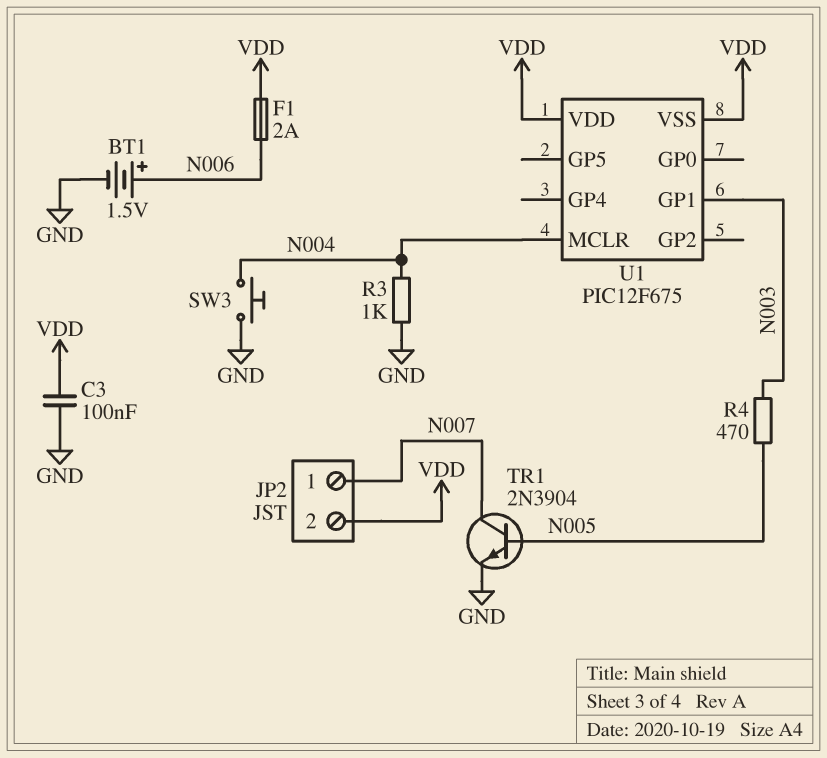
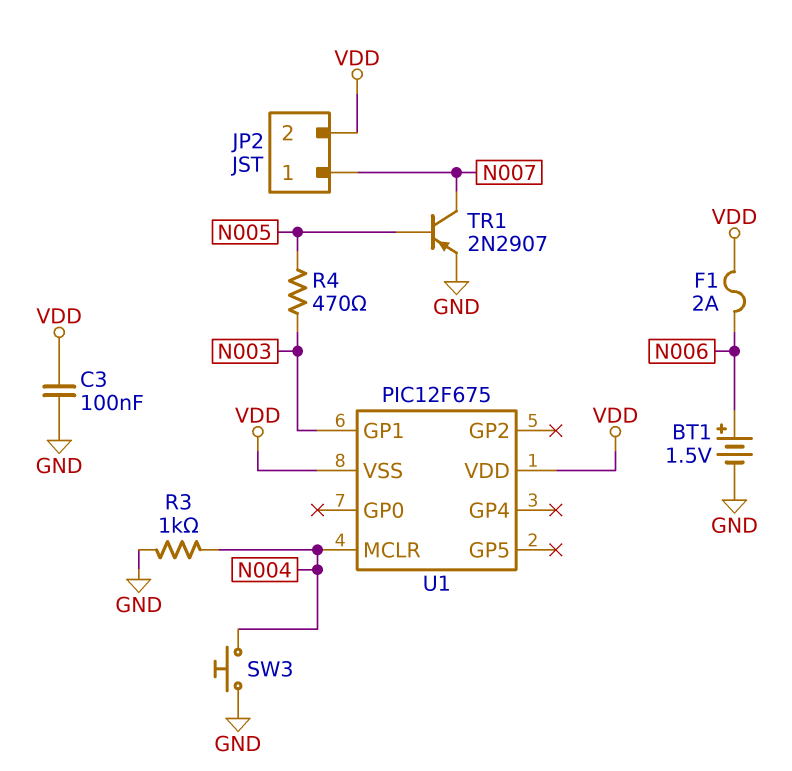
TR1: NPN 2N3904 (B N005, C N007, E GND) -> PNP 2N2907 (B N005, C N007, E GND)

